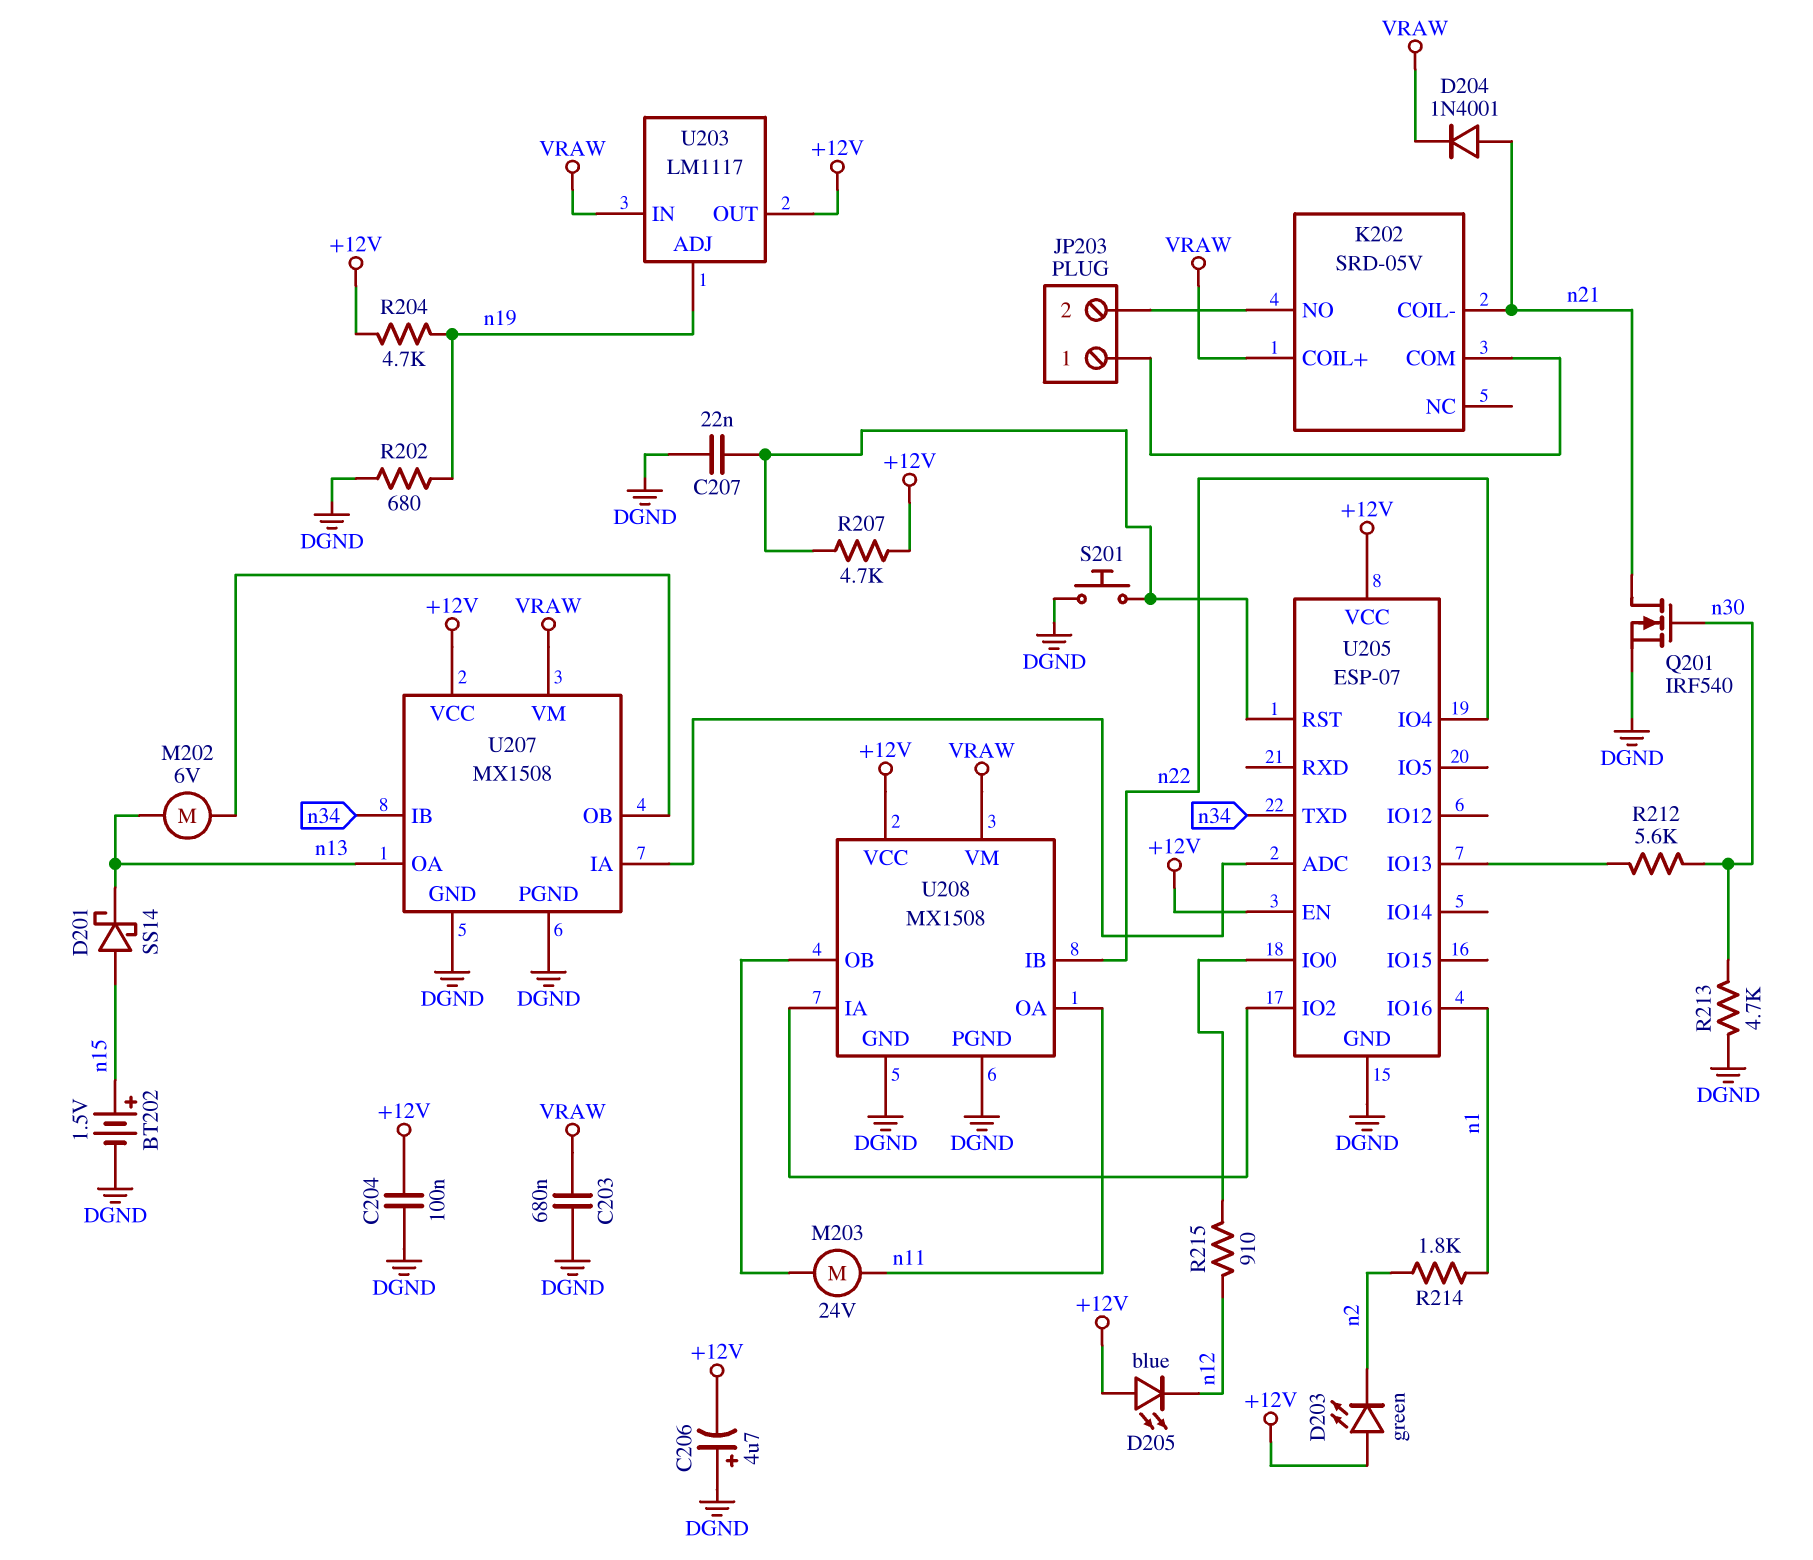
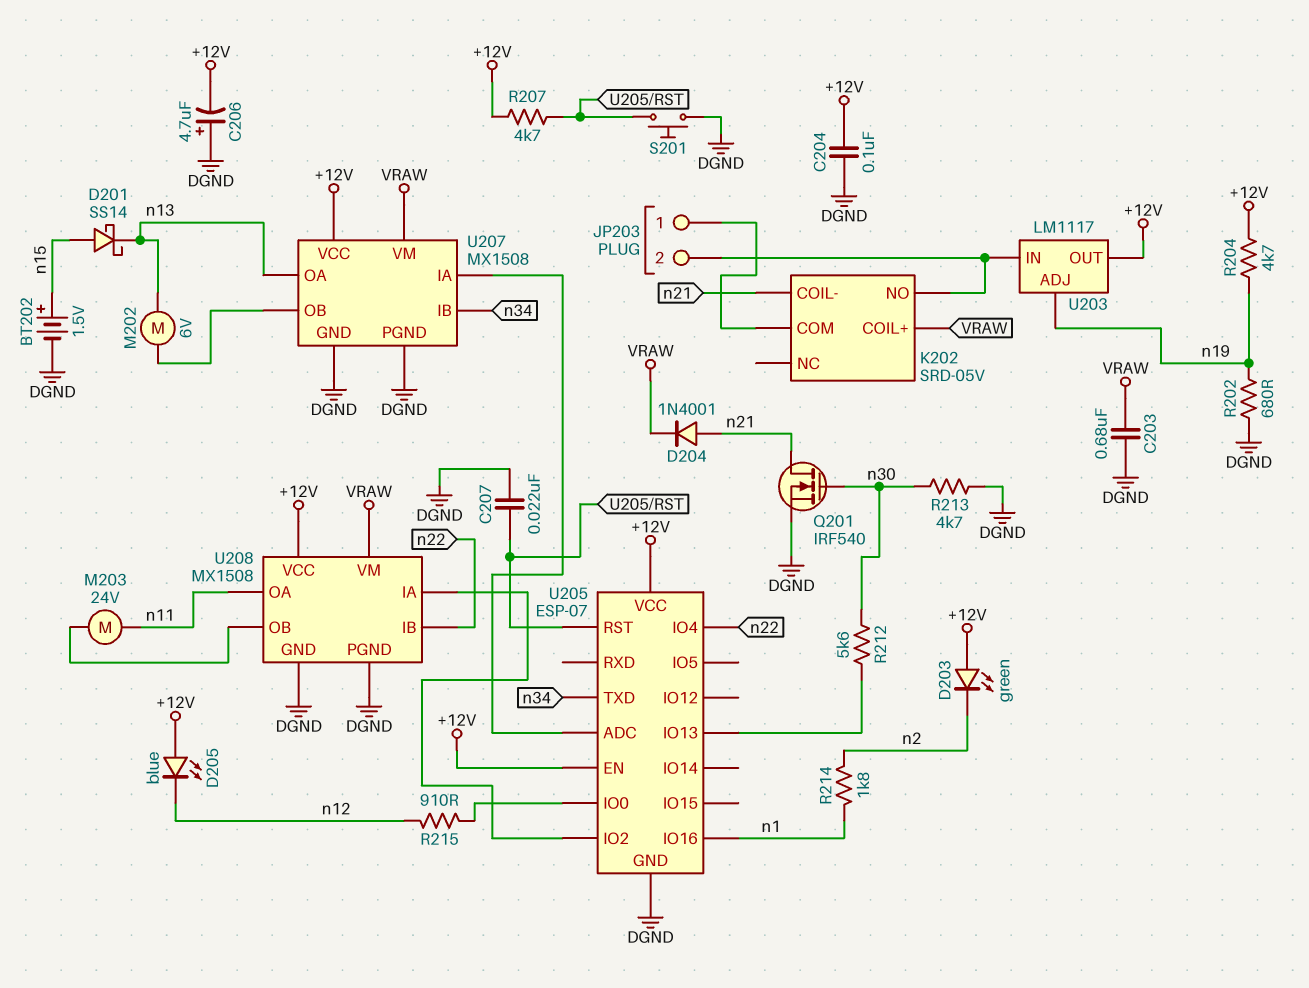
U203 pin IN: VRAW -> JP203/2

